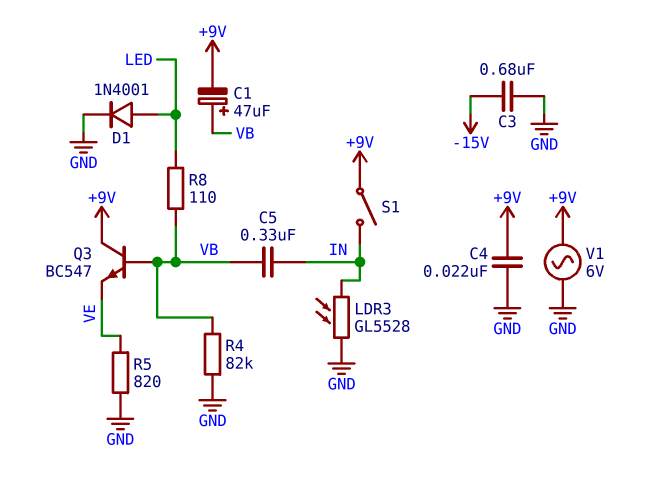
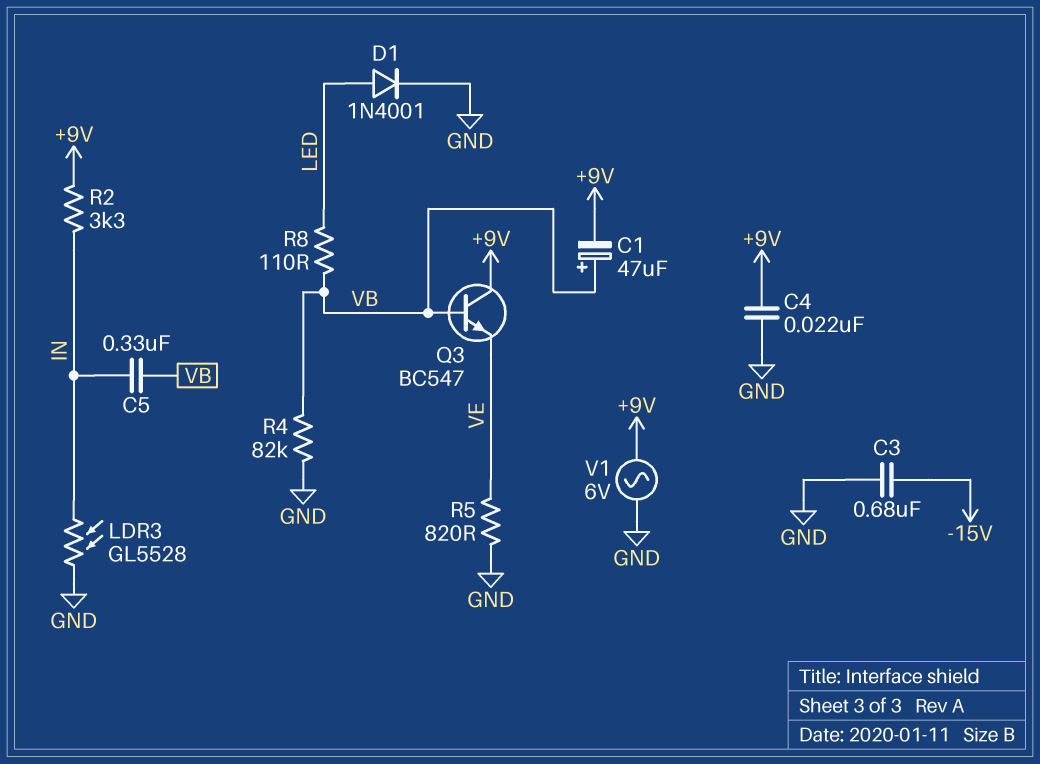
R2: none -> 3.3k (+9V, IN)
S1: switch (+9V, IN) -> none

